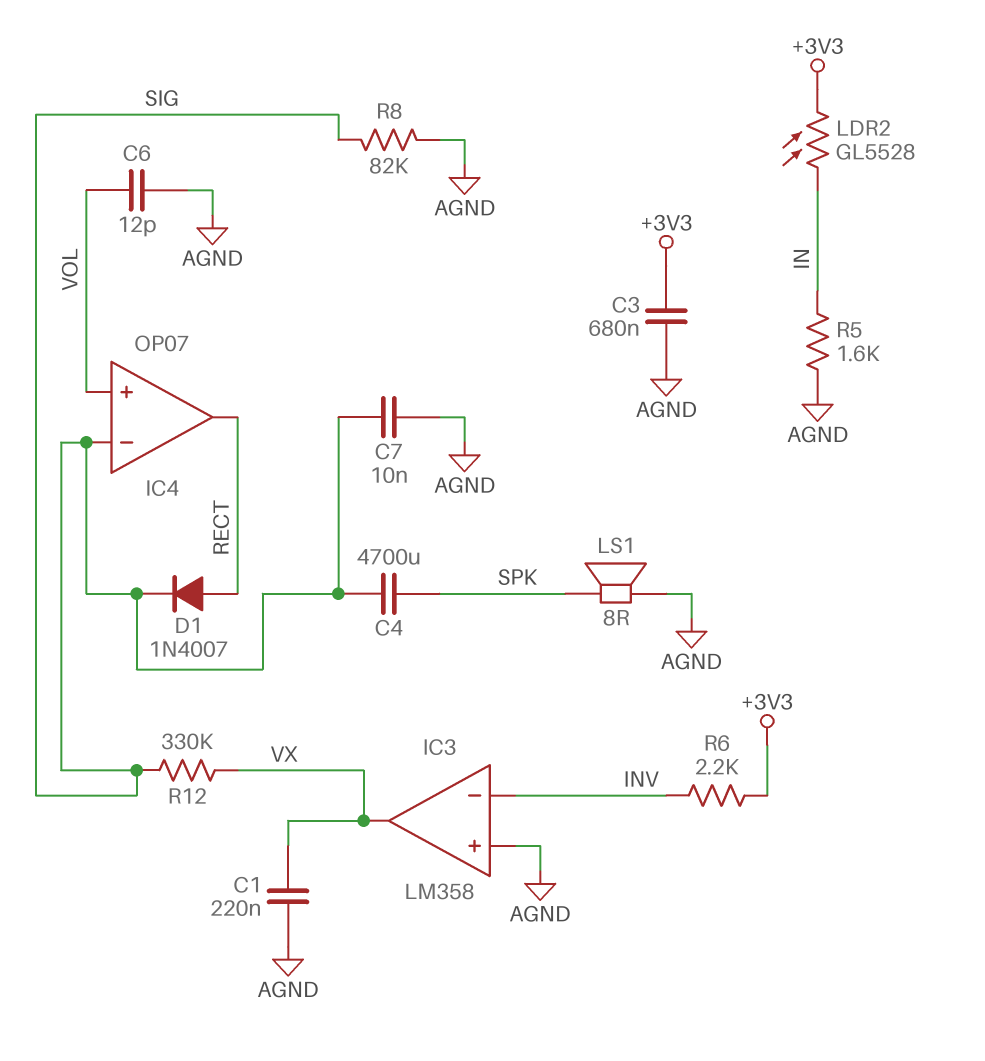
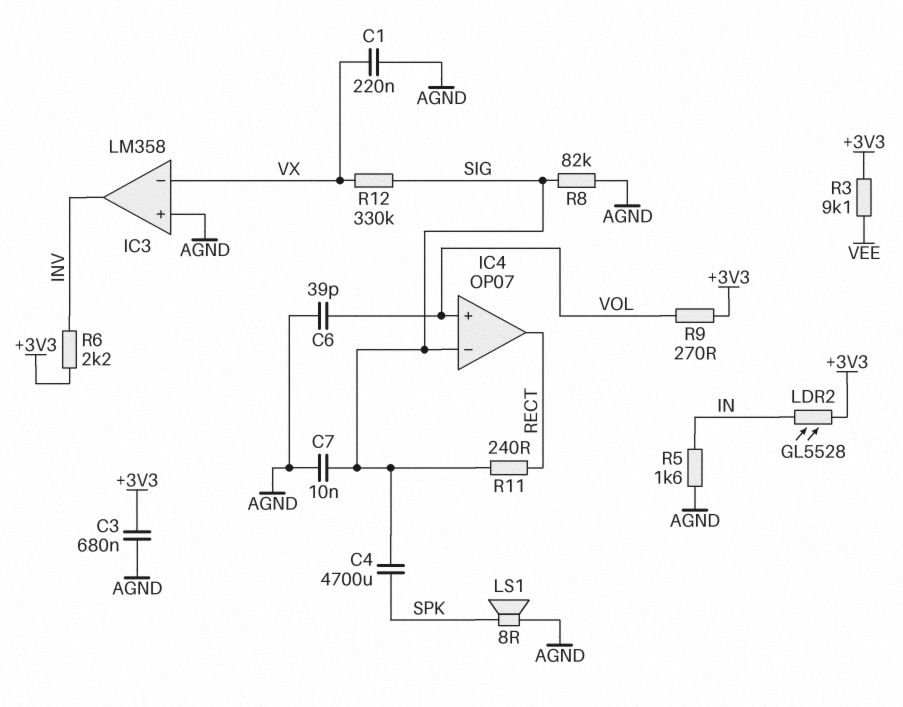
C6: 12pF (AGND, VOL) -> 39pF (AGND, VOL)
D1: diode 1N4007 (A RECT, K SIG) -> none
IC3 pin in-: INV -> VX
IC3 pin out: VX -> INV
R3: none -> 9.1k (+3V3, VEE)
R9: none -> 270 (+3V3, VOL)
R11: none -> 240 (RECT, SIG)

